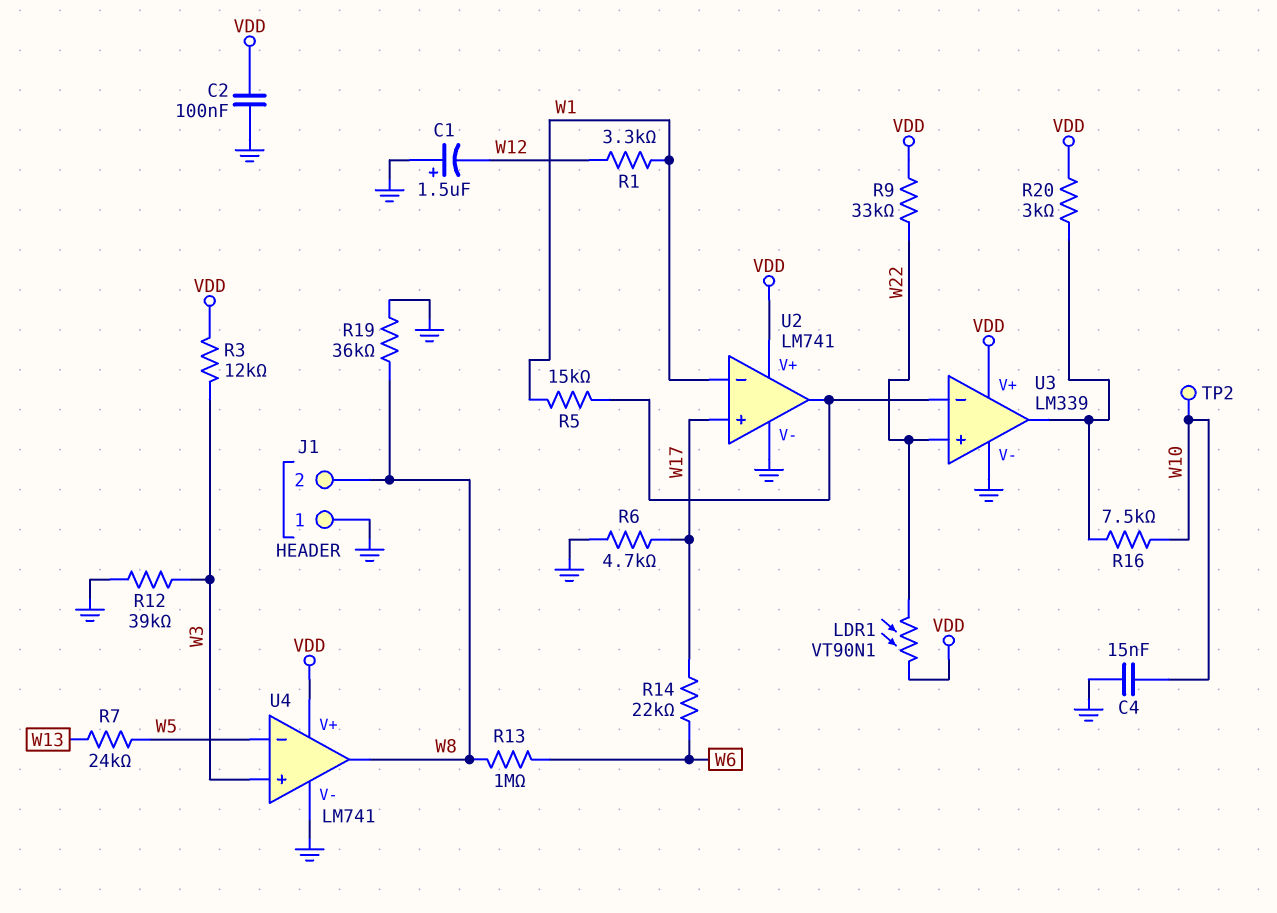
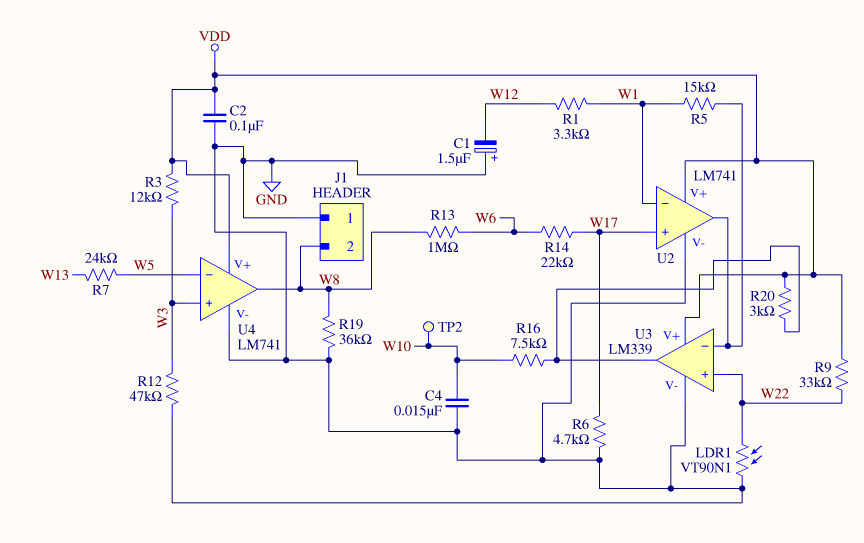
LDR1: VT90N1 (VDD, W22) -> VT90N1 (GND, W22)
R12: 39k (GND, W3) -> 47k (GND, W3)

